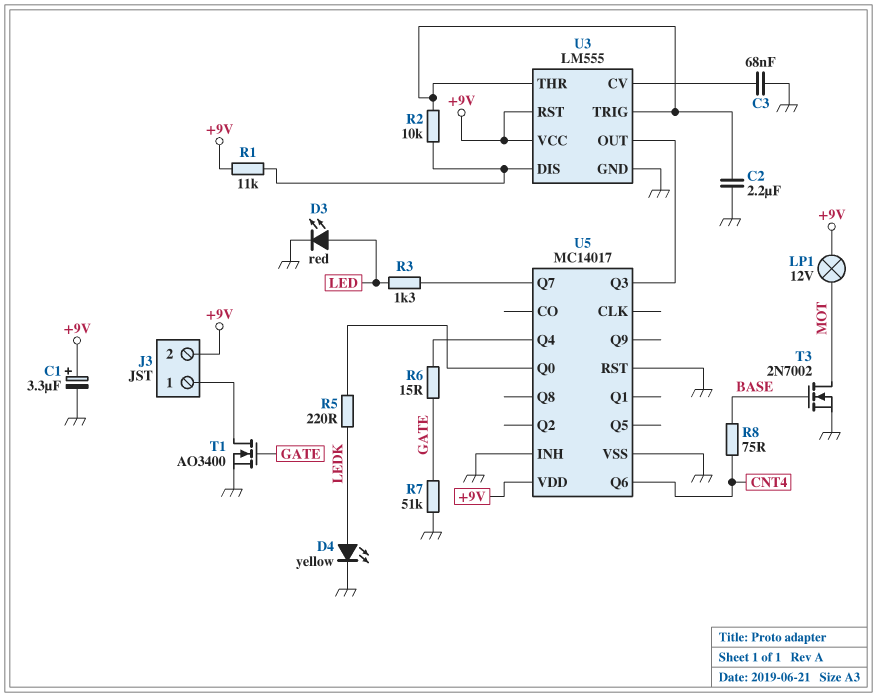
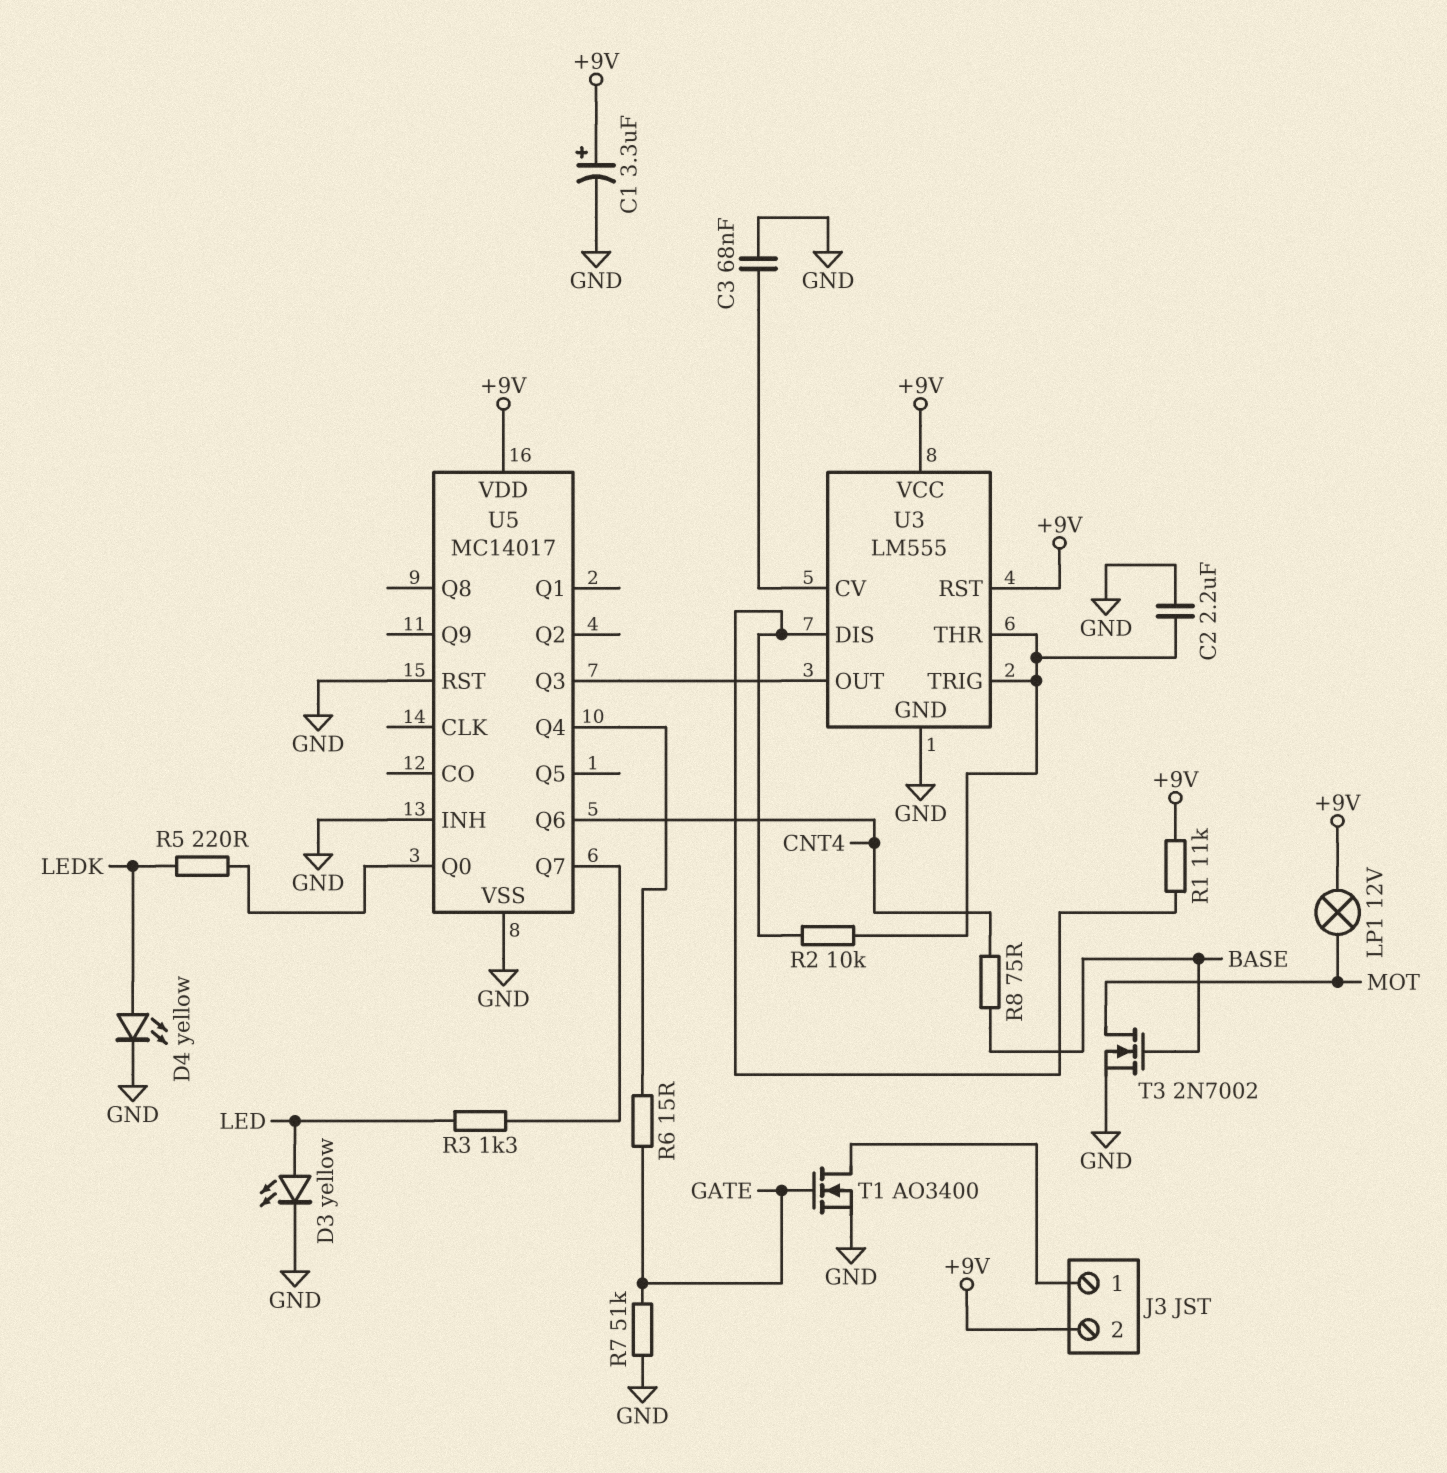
D3: LED red (A LED, K GND) -> LED yellow (A LED, K GND)

